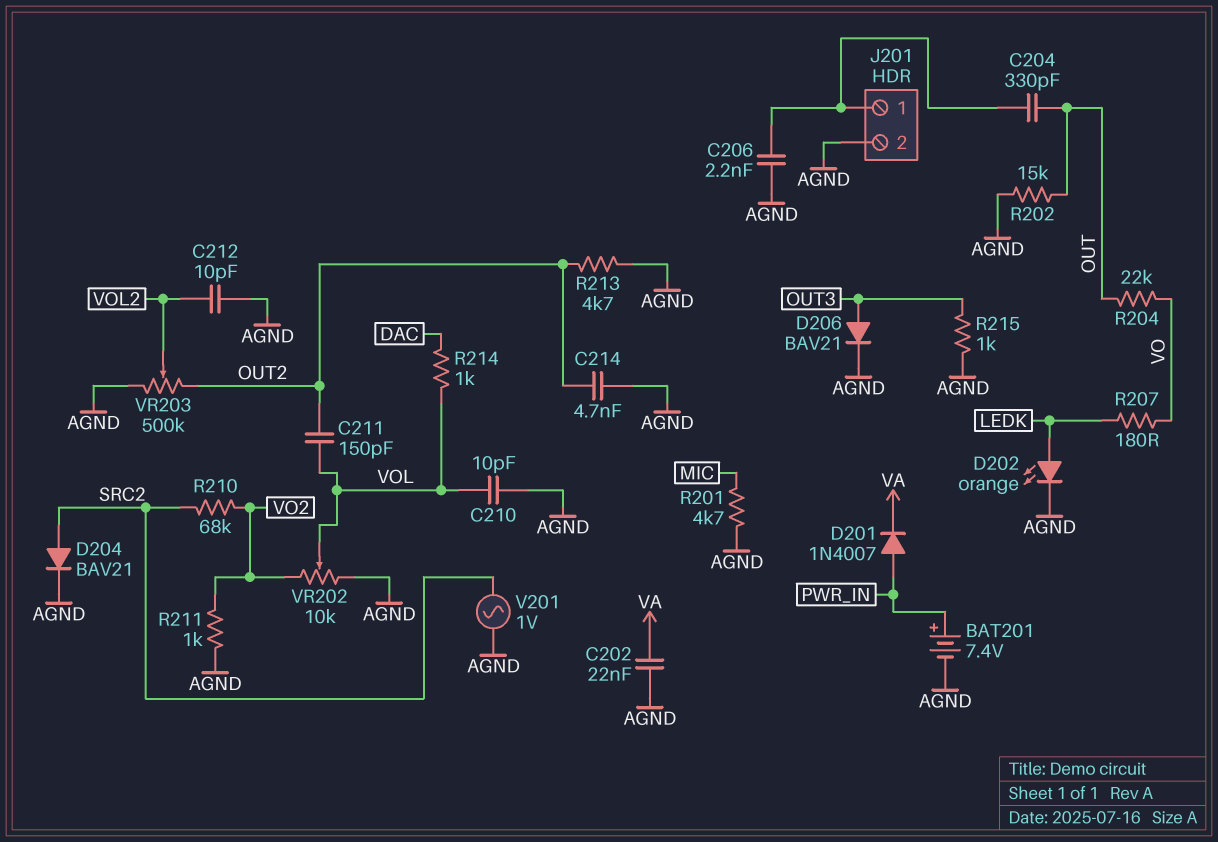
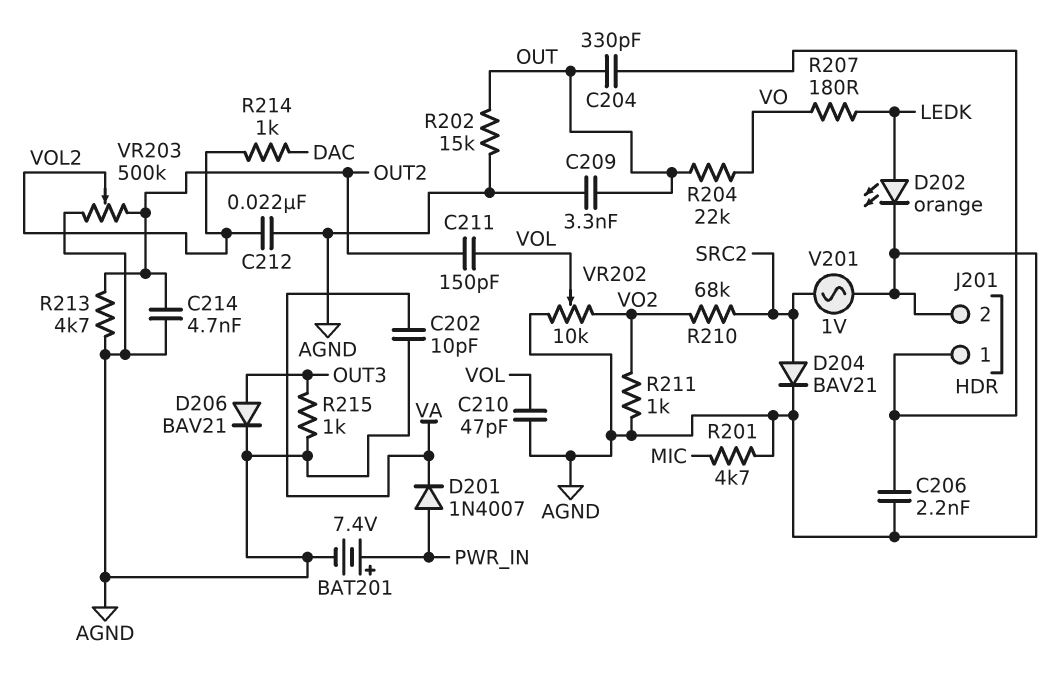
C202: 22nF (AGND, VA) -> 10pF (AGND, VA)
C209: none -> 3.3nF (AGND, OUT)
C210: 10pF (AGND, VOL) -> 47pF (AGND, VOL)
C212: 10pF (AGND, VOL2) -> 22nF (AGND, VOL2)
R214: 1k (DAC, VOL) -> 1k (DAC, VOL2)

